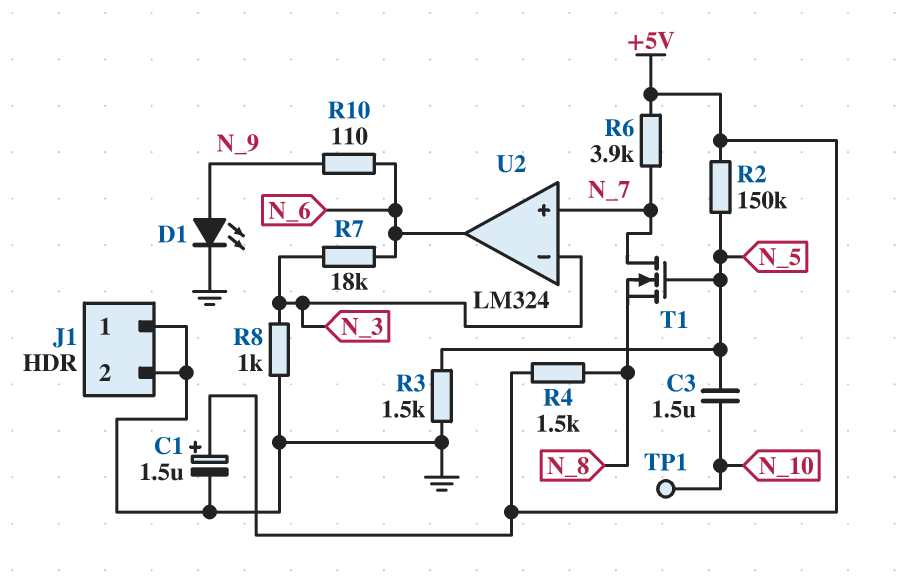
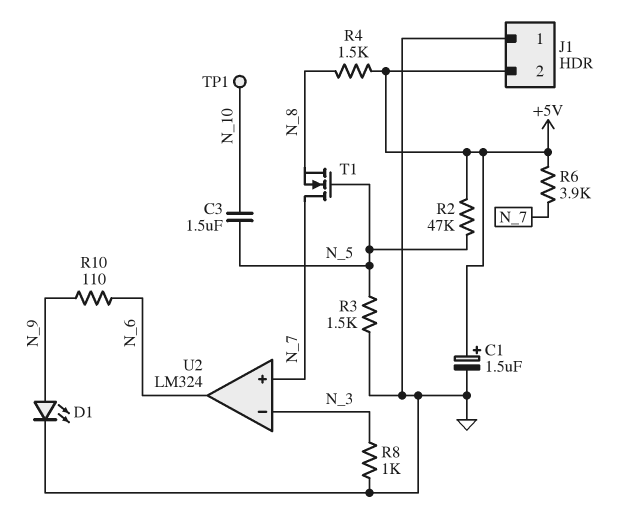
J1 pin 2: GND -> +5V
R2: 150k (+5V, N_5) -> 47k (+5V, N_5)
R7: 18k (N_3, N_6) -> none

